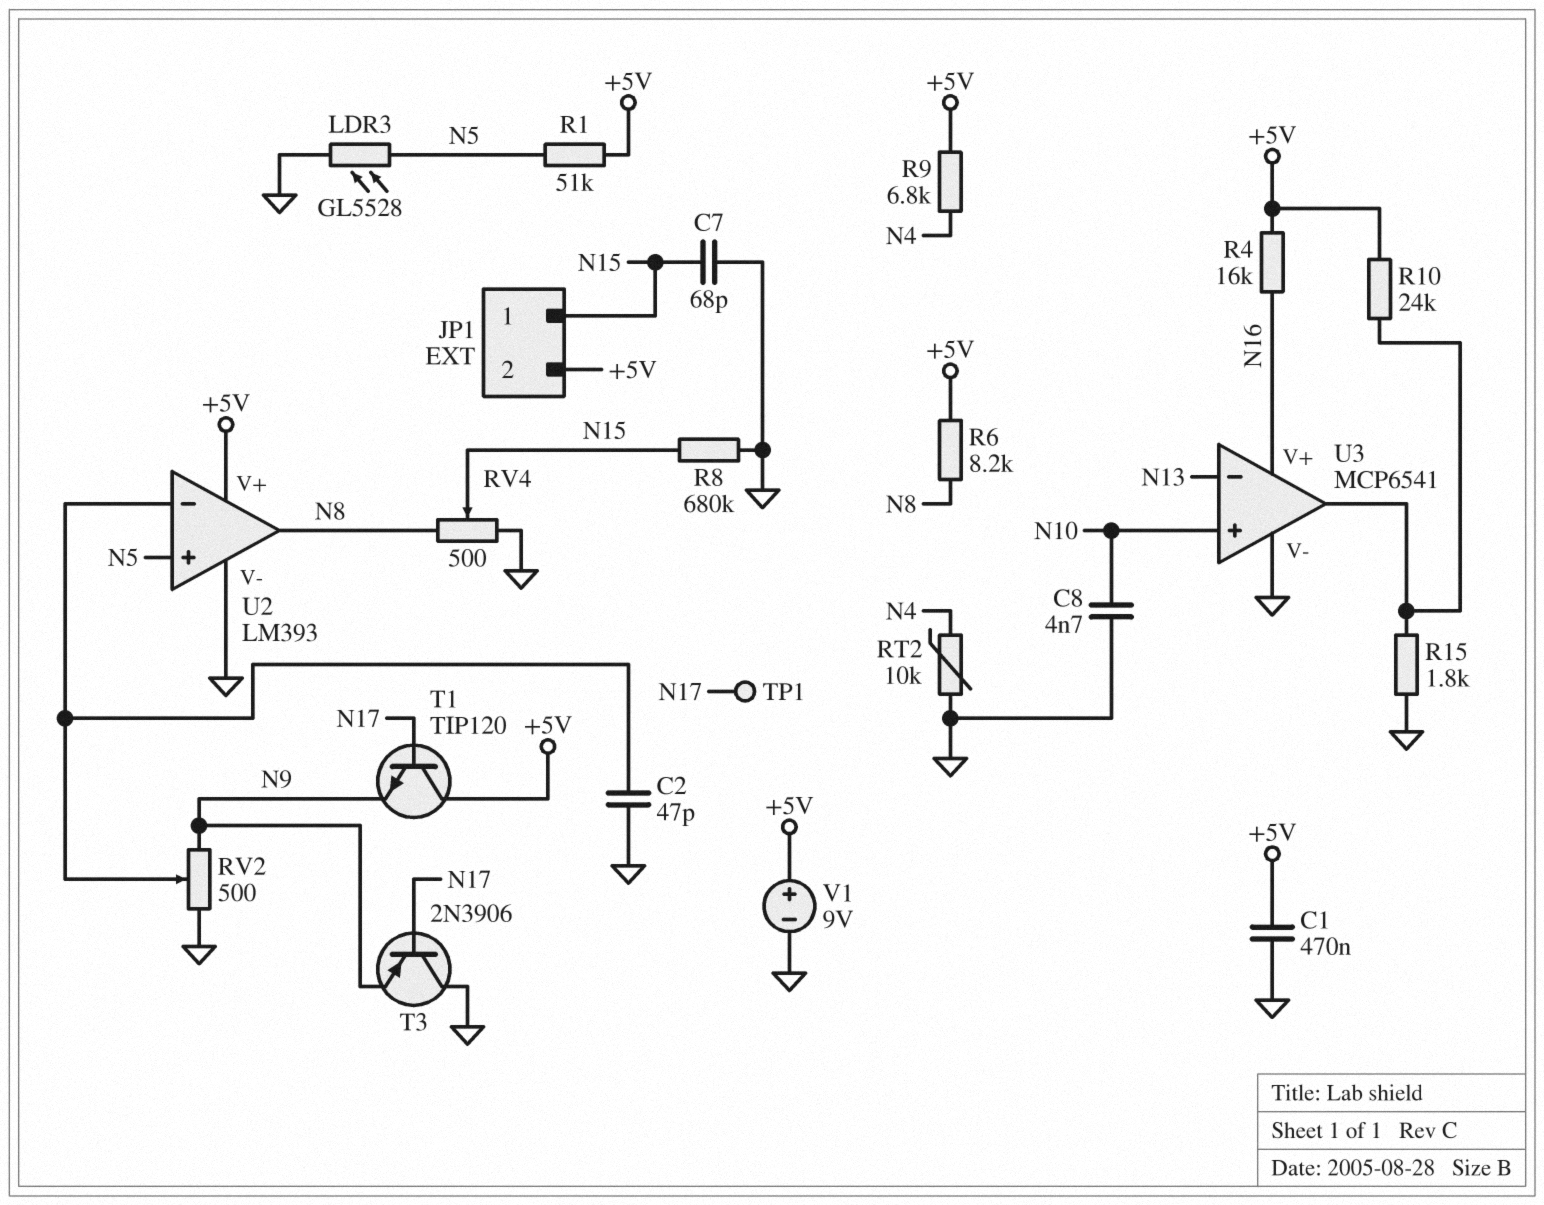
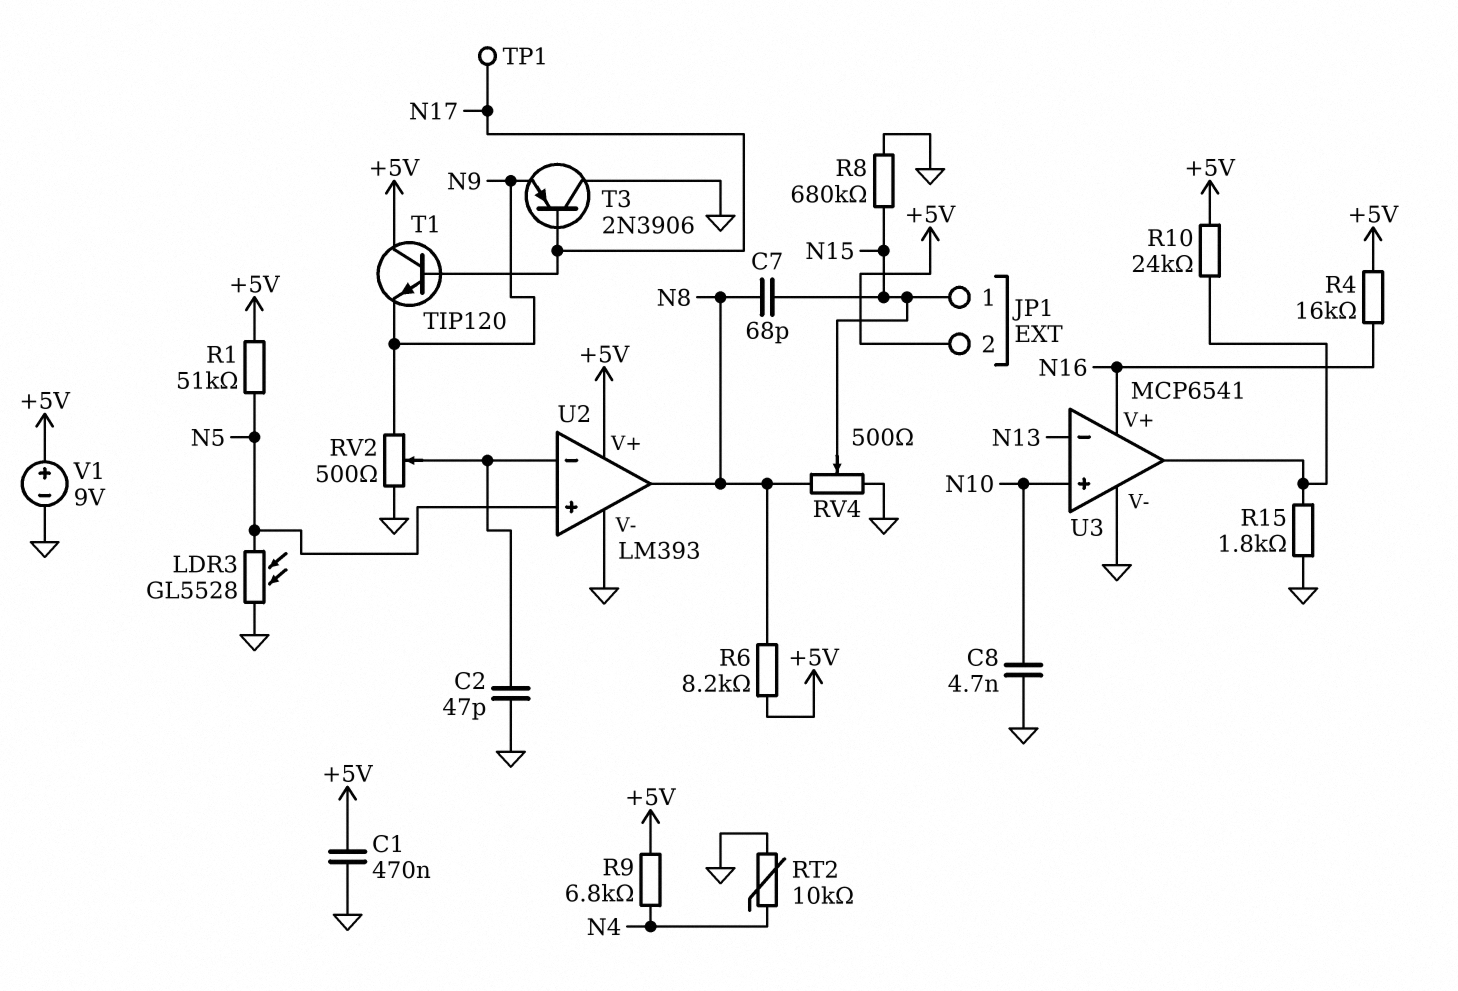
C7: 68pF (GND, N15) -> 68pF (N8, N15)

